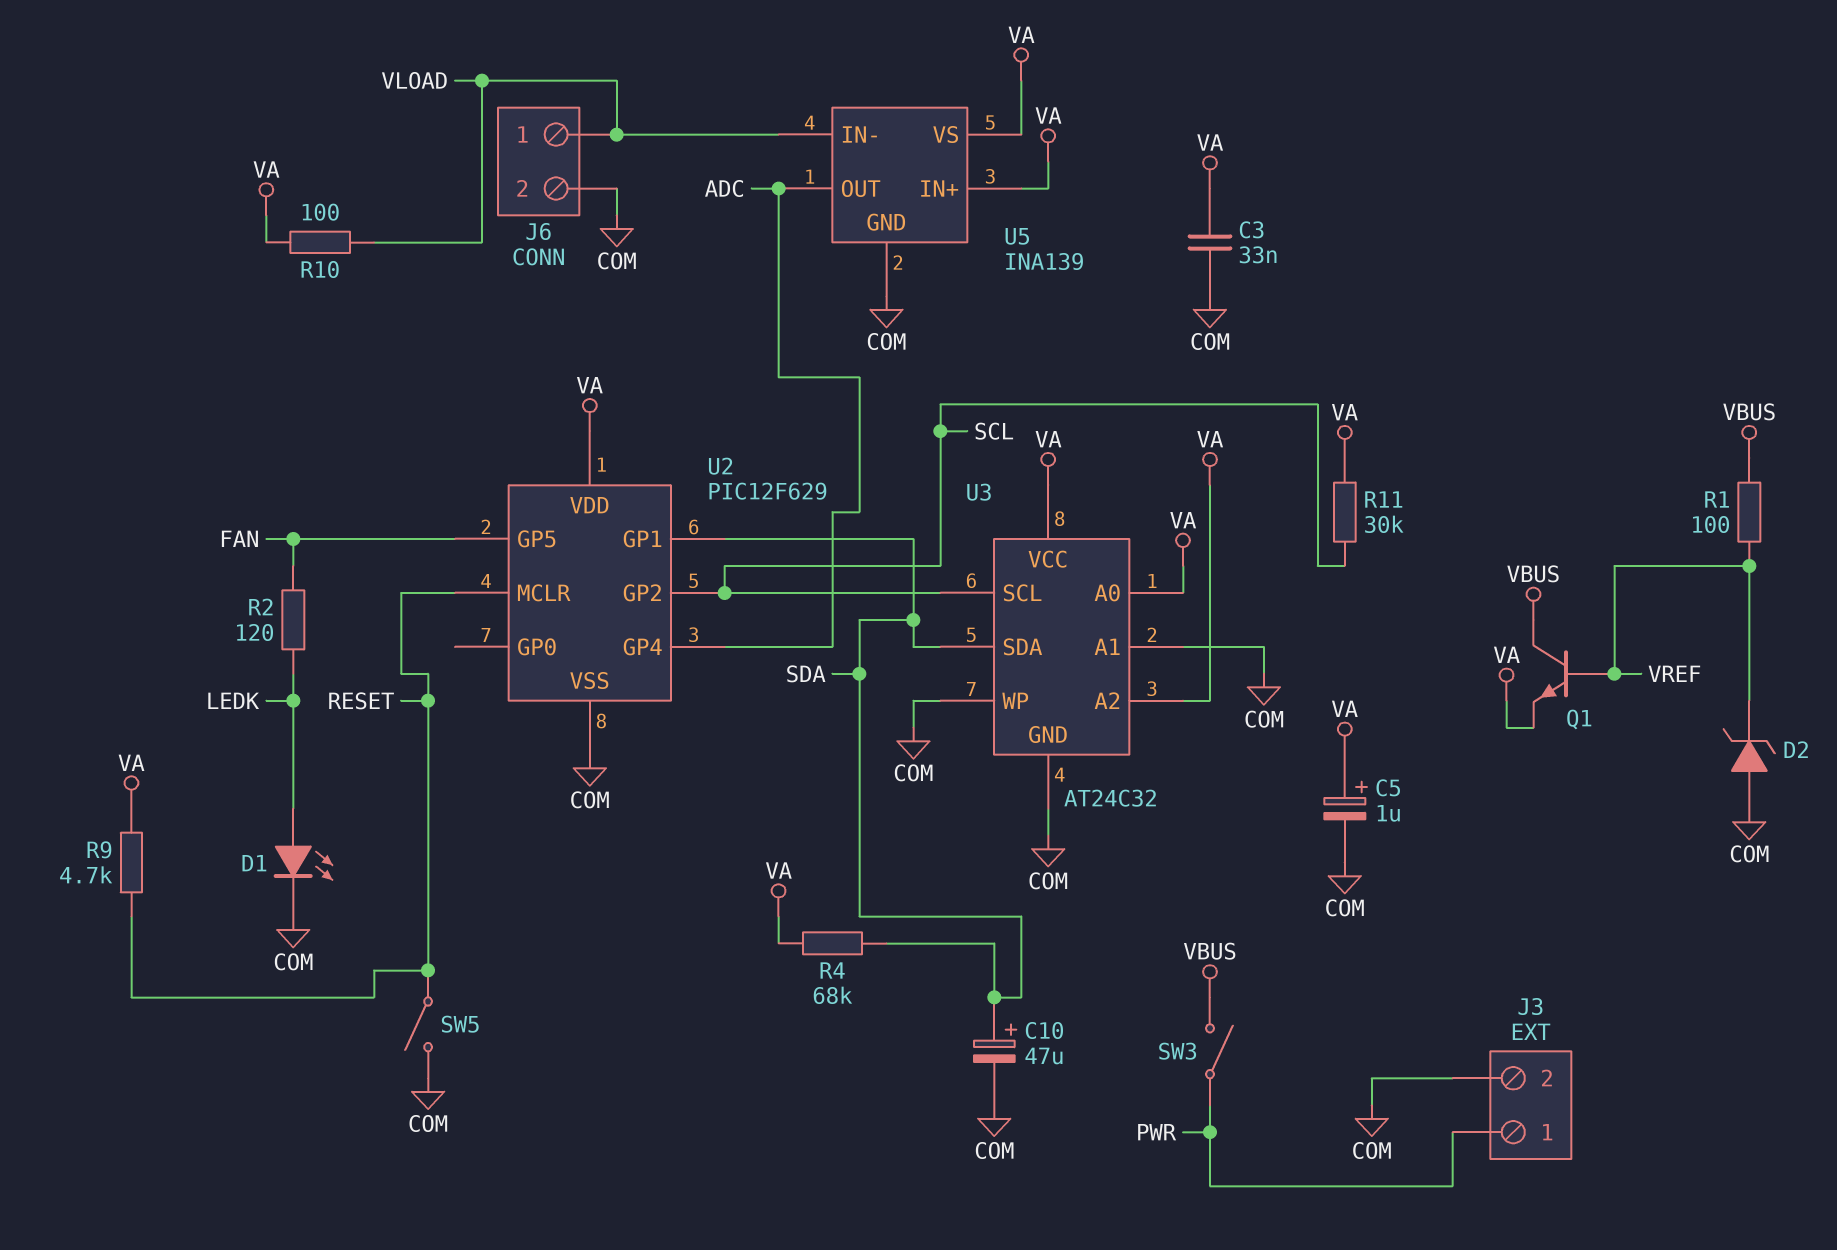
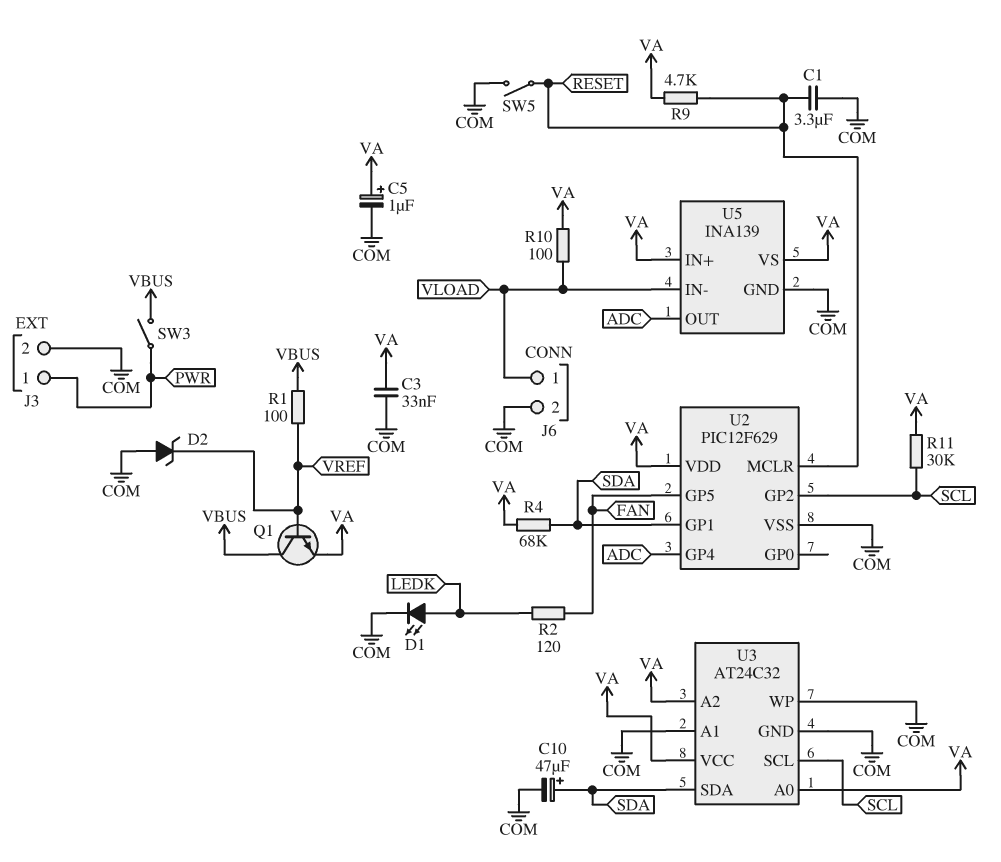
C1: none -> 3.3uF (COM, RESET)

